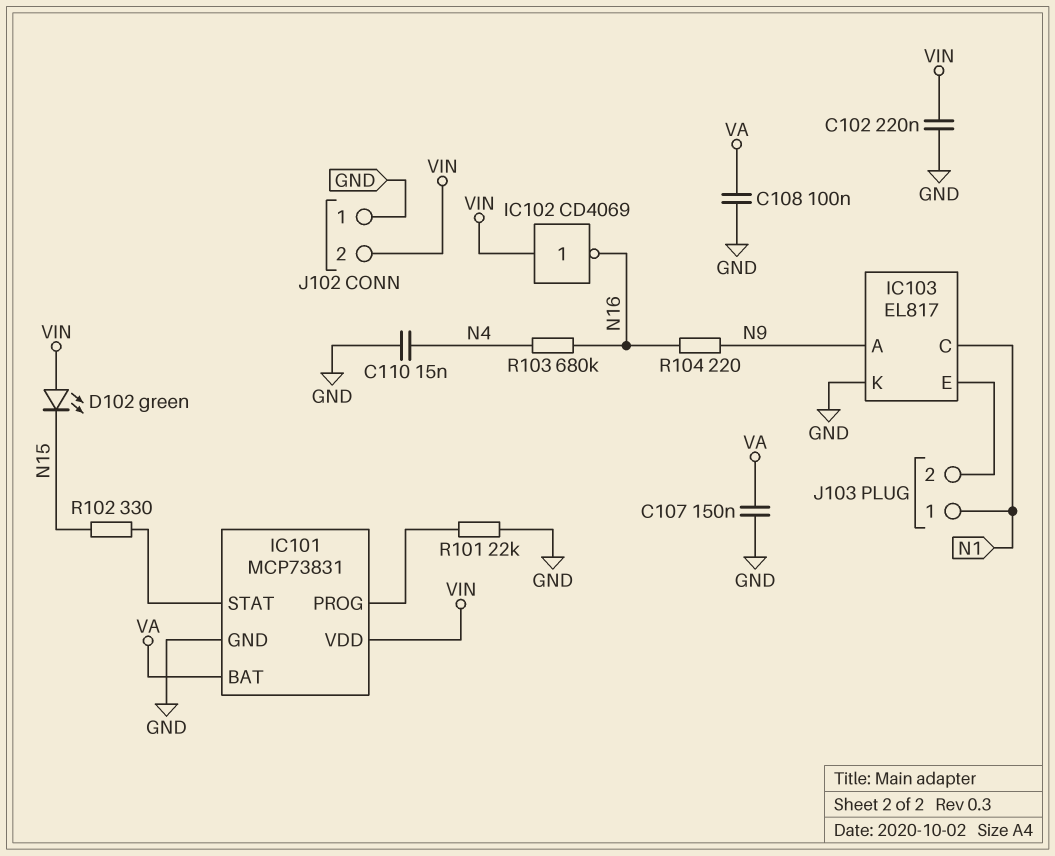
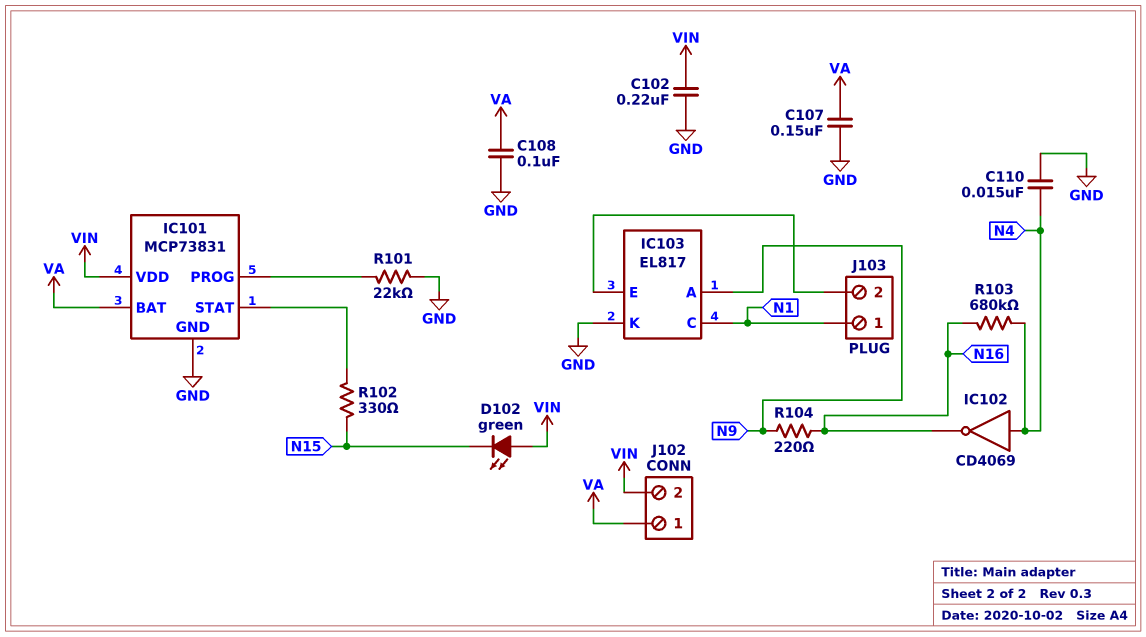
IC102: NOT CD4069 (in VIN, out N16) -> NOT CD4069 (in N4, out N16)
J102 pin 1: GND -> VA

